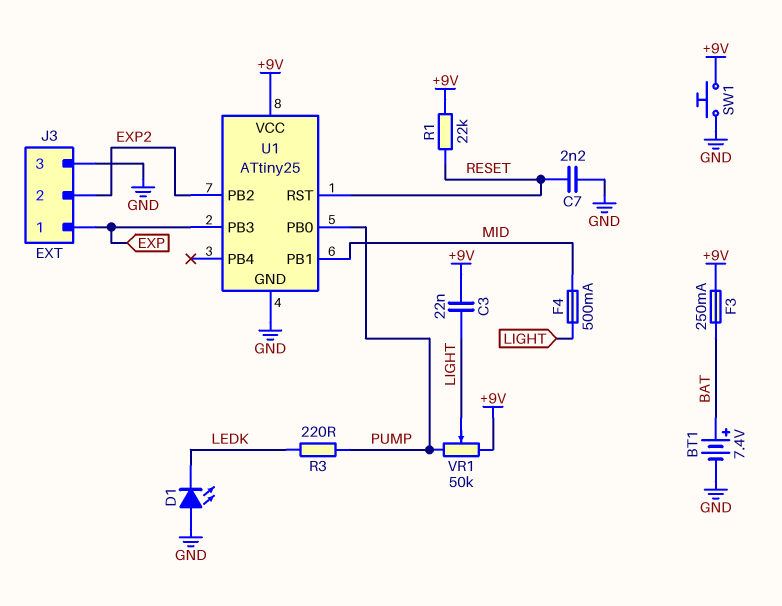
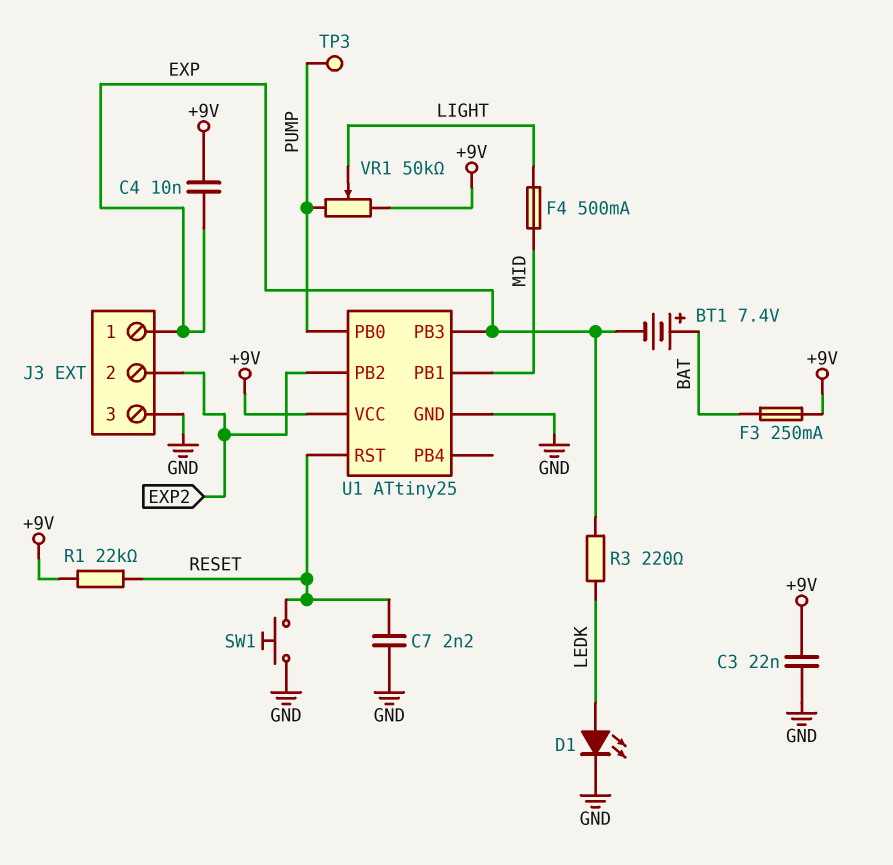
BT1: 7.4V (plus BAT, minus GND) -> 7.4V (plus BAT, minus EXP)
C3: 22nF (+9V, LIGHT) -> 22nF (+9V, GND)
C4: none -> 10nF (+9V, EXP)
D1: LED (A GND, K LEDK) -> LED (A LEDK, K GND)
R3: 220 (LEDK, PUMP) -> 220 (EXP, LEDK)
SW1: button (+9V, GND) -> button (GND, RESET)
TP3: none -> test point (PUMP)

